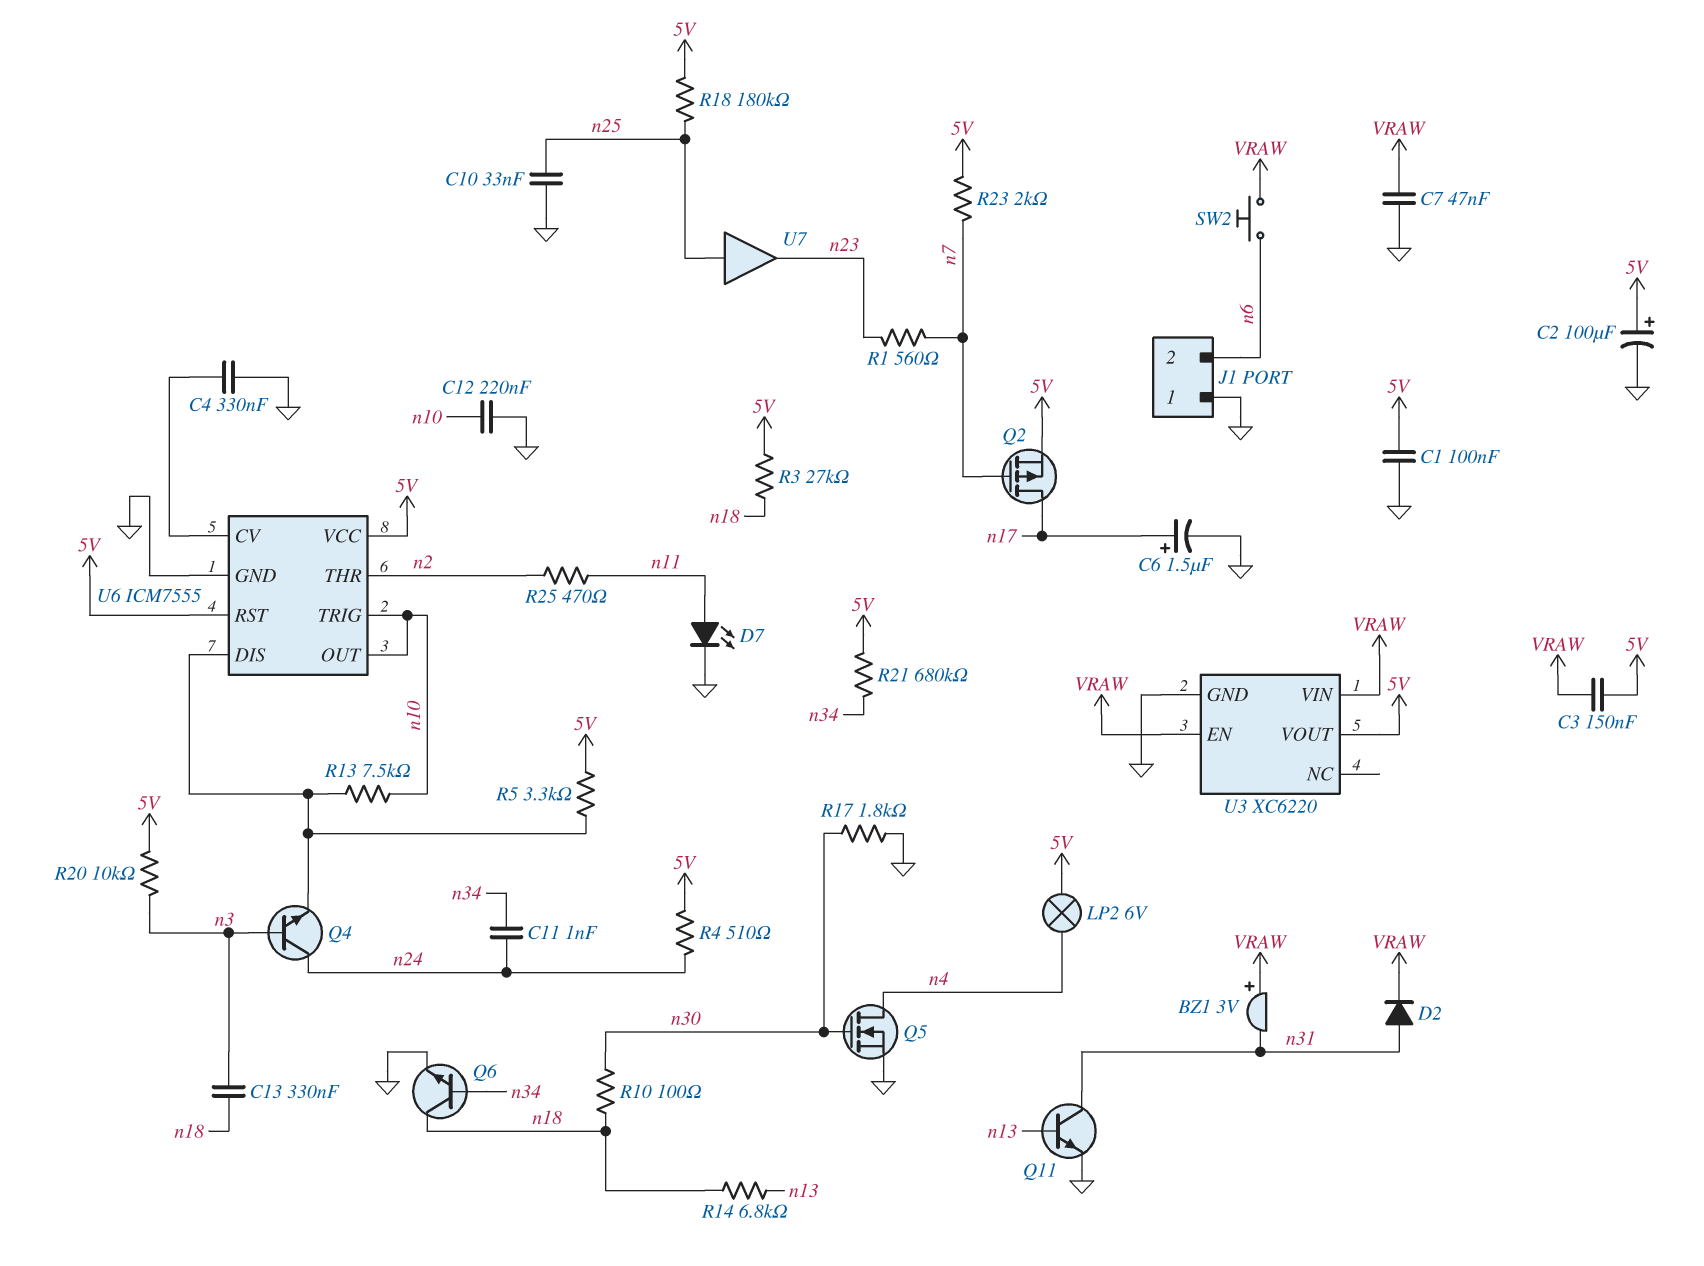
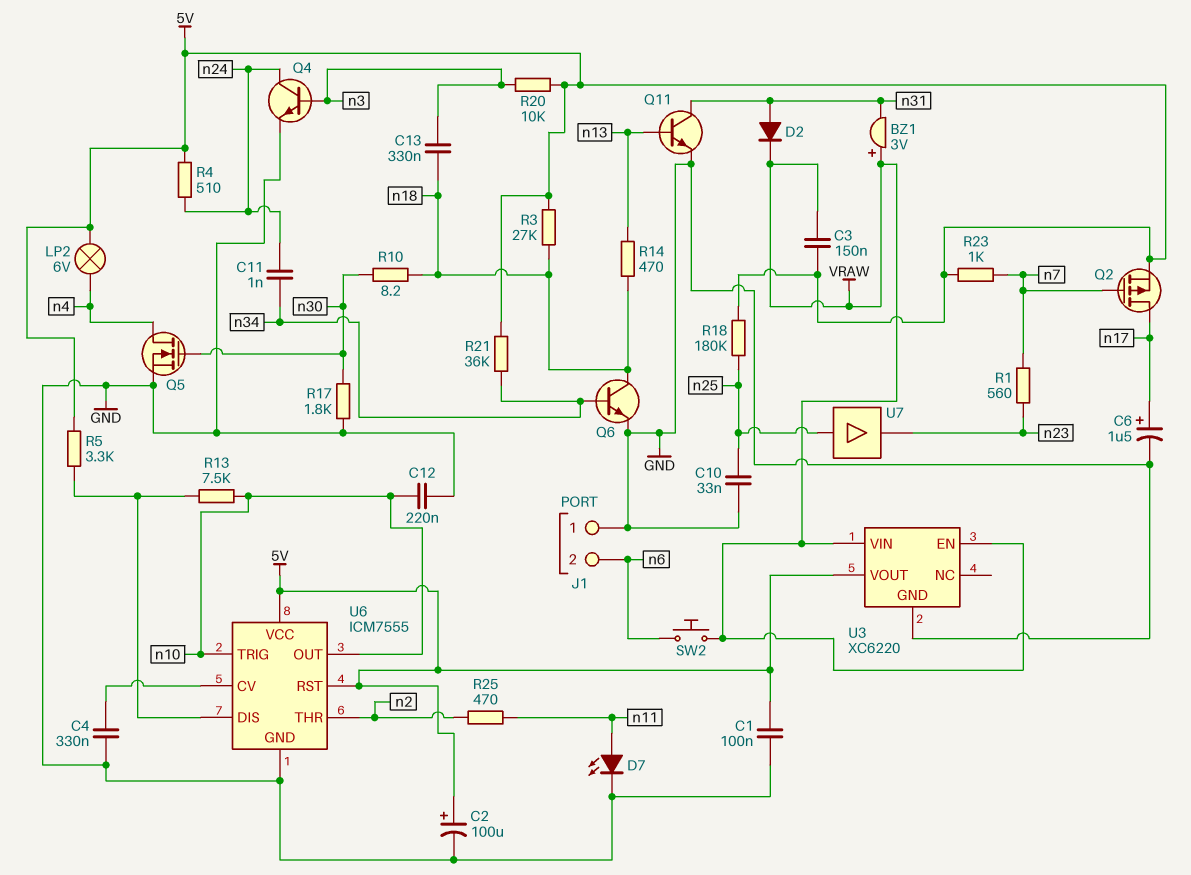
C7: 47nF (GND, VRAW) -> none
Q4: NPN (B n3, C n24, E U6/DIS) -> NPN (B n3, C n24, E GND)
R10: 100 (n18, n30) -> 8.2 (n18, n30)
R14: 6.8k (n13, n18) -> 470 (n13, n18)
R21: 680k (5V, n34) -> 36k (5V, n34)
R23: 2k (5V, n7) -> 1k (5V, n7)

